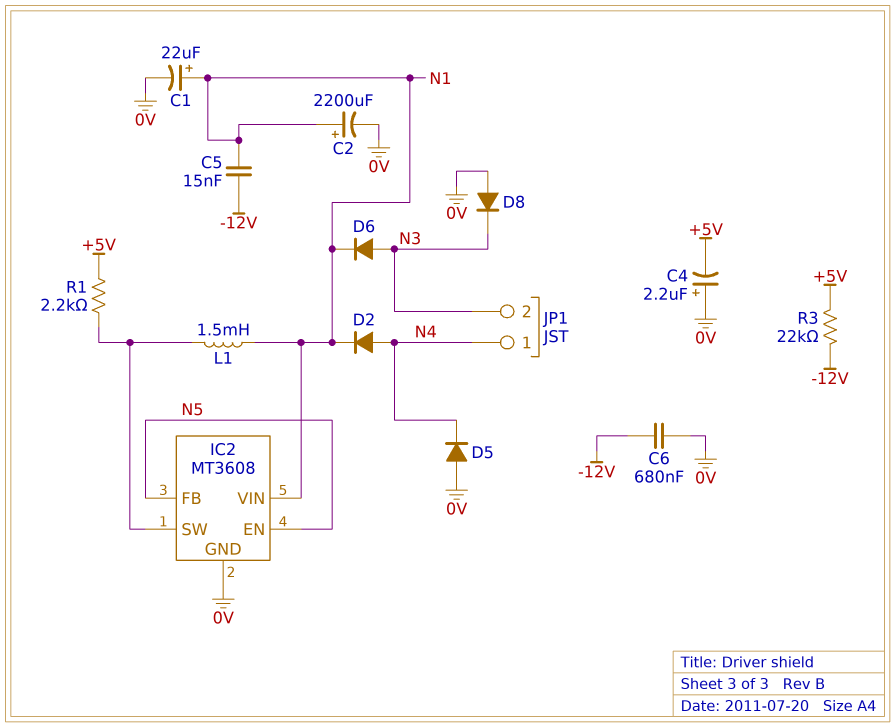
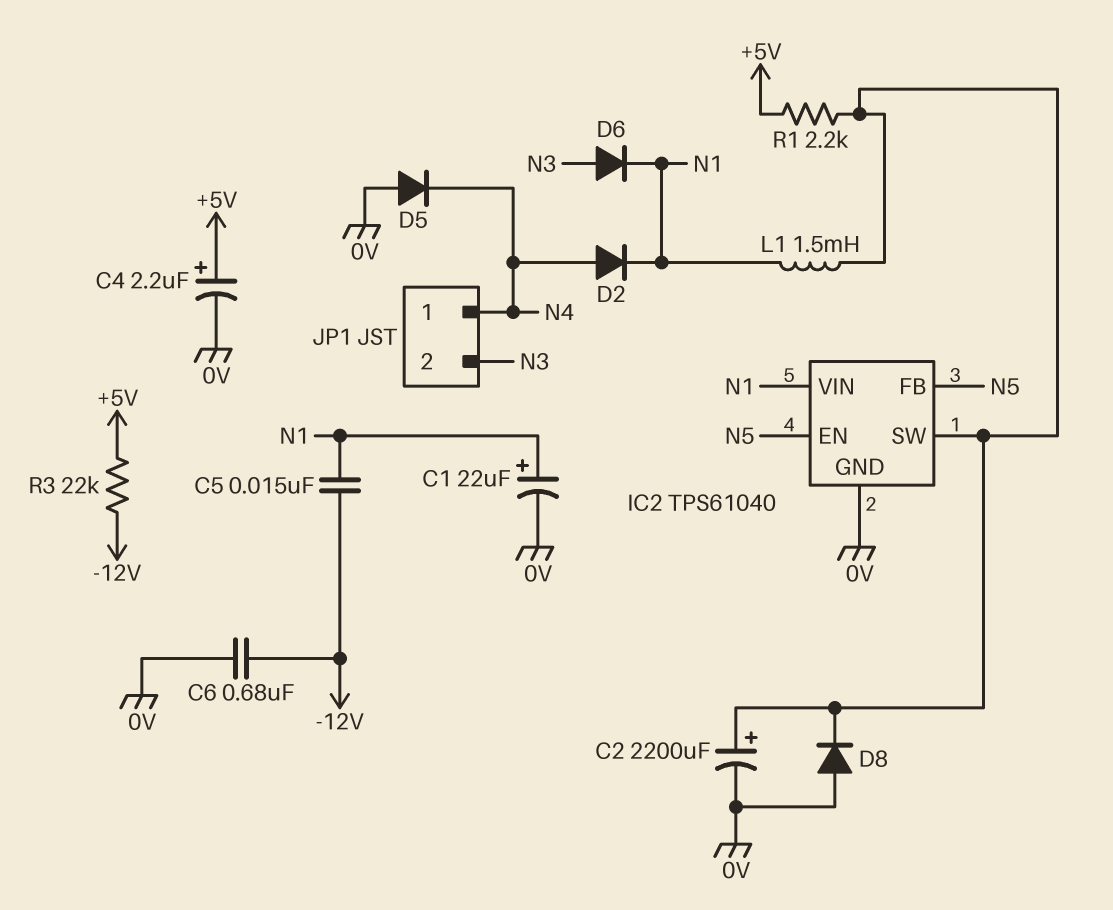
C2: 2200uF (plus N1, minus 0V) -> 2200uF (plus IC2/SW, minus 0V)
C4: 2.2uF (plus 0V, minus +5V) -> 2.2uF (plus +5V, minus 0V)
D8: diode (A 0V, K N3) -> diode (A 0V, K IC2/SW)
IC2: MT3608 -> TPS61040

